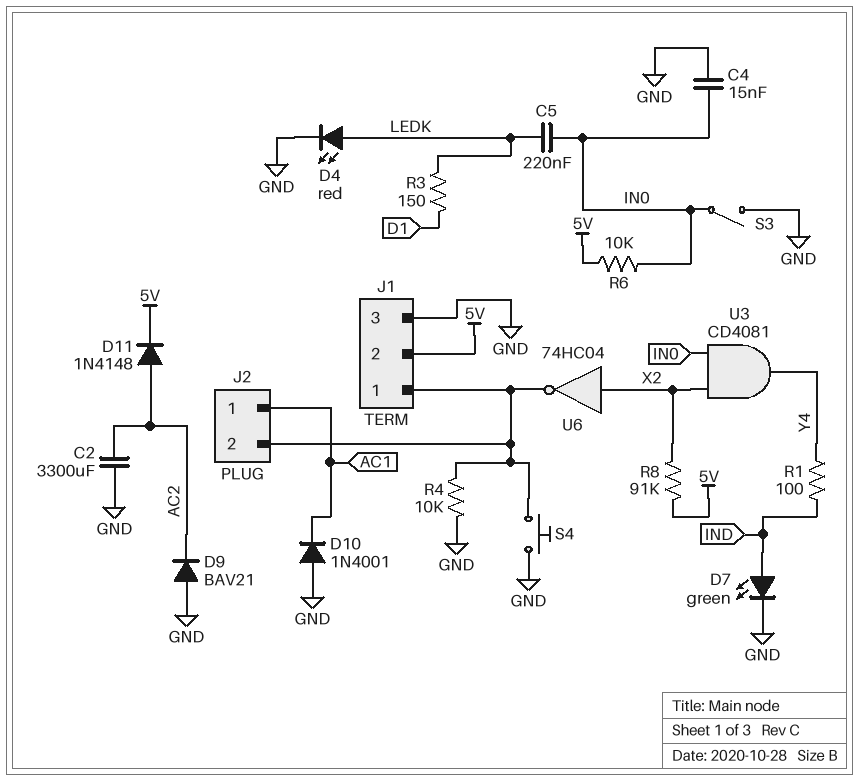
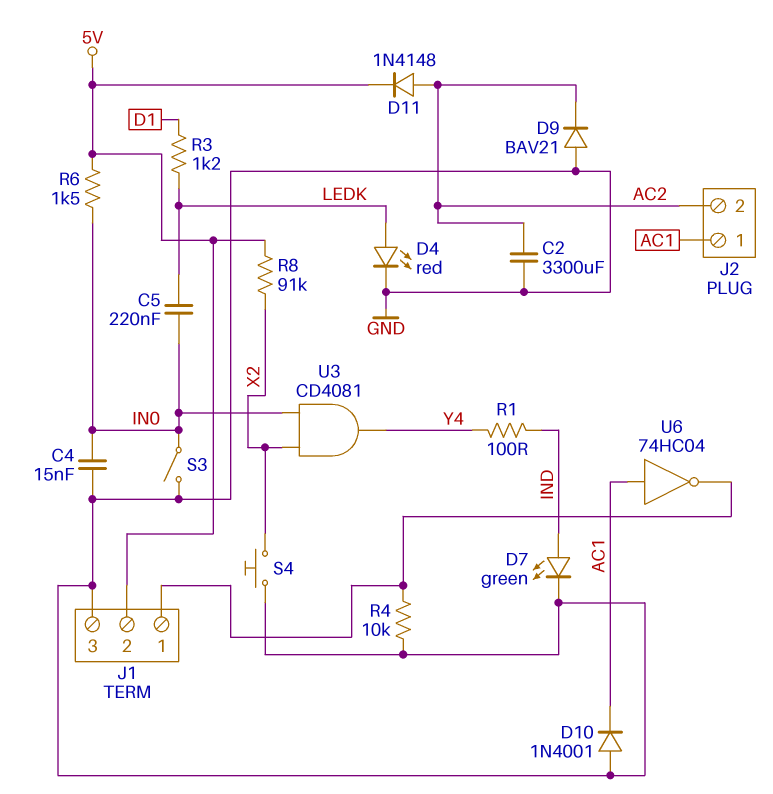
J2 pin 2: J1/1 -> AC2
R3: 150 (D1, LEDK) -> 1.2k (D1, LEDK)
R6: 10k (5V, IN0) -> 1.5k (5V, IN0)
S4: button (GND, J1/1) -> button (GND, X2)
U6: NOT 74HC04 (in X2, out J1/1) -> NOT 74HC04 (in AC1, out J1/1)

